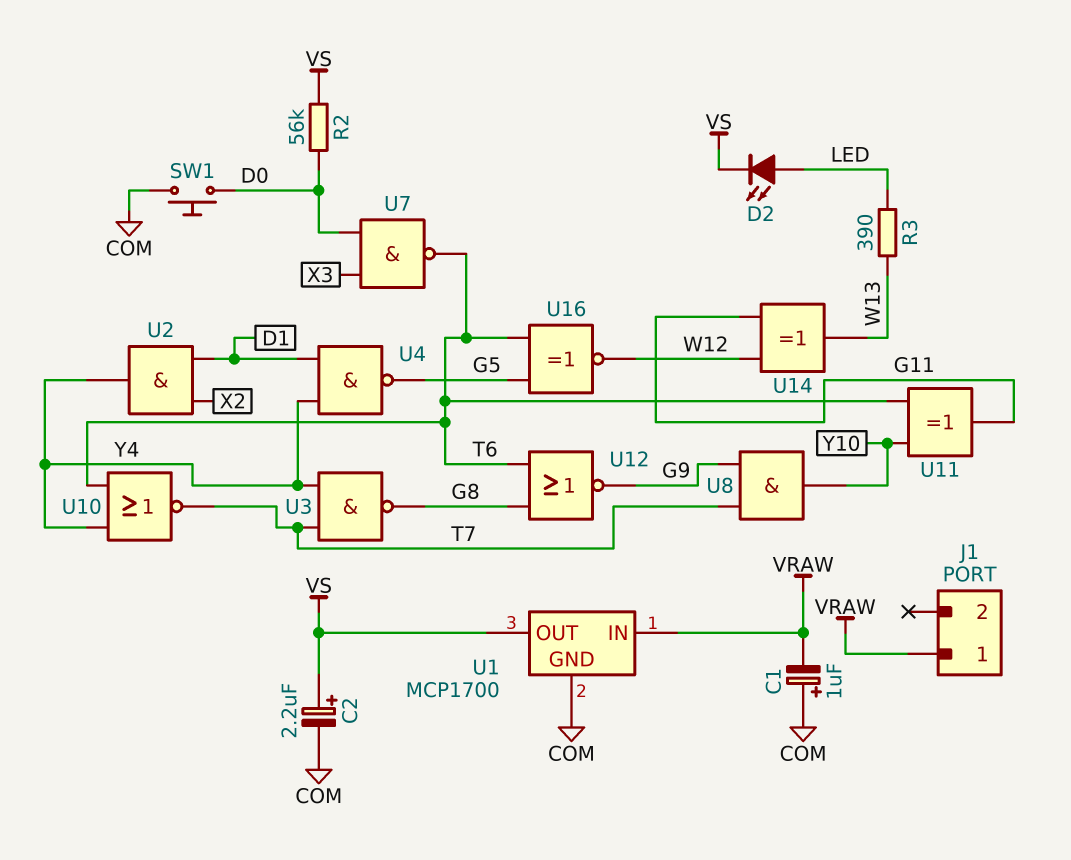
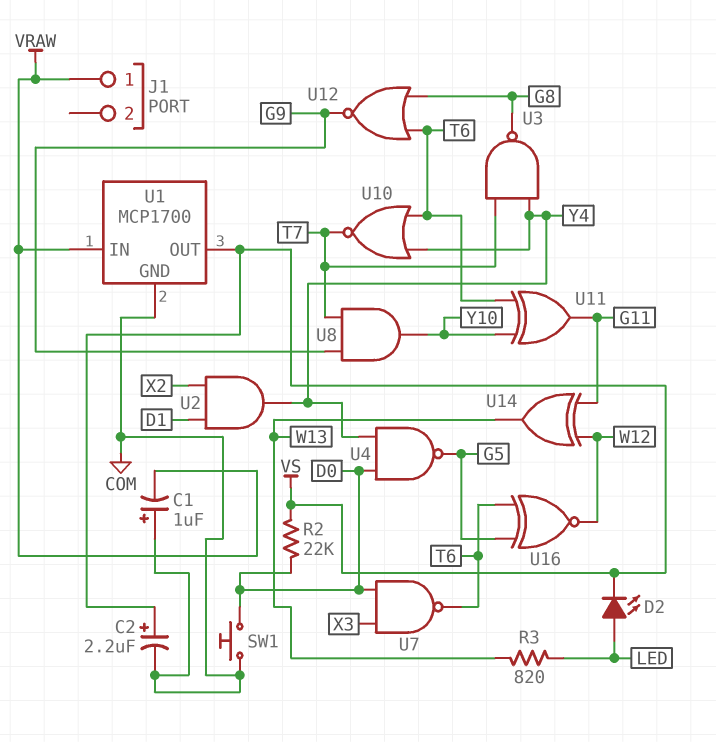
R2: 56k (D0, VS) -> 22k (D0, VS)
R3: 390 (LED, W13) -> 820 (LED, W13)
U4: NAND (in D1, in Y4, out G5) -> NAND (in D0, in Y4, out G5)

